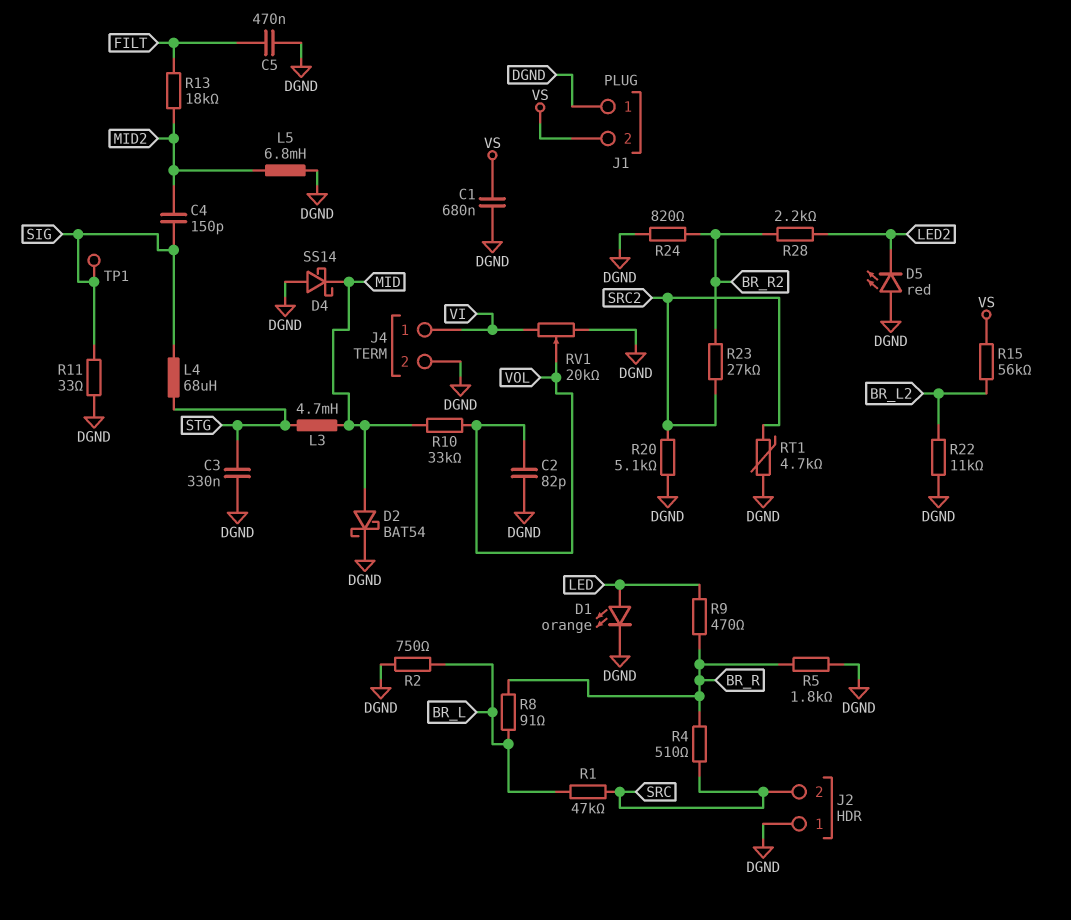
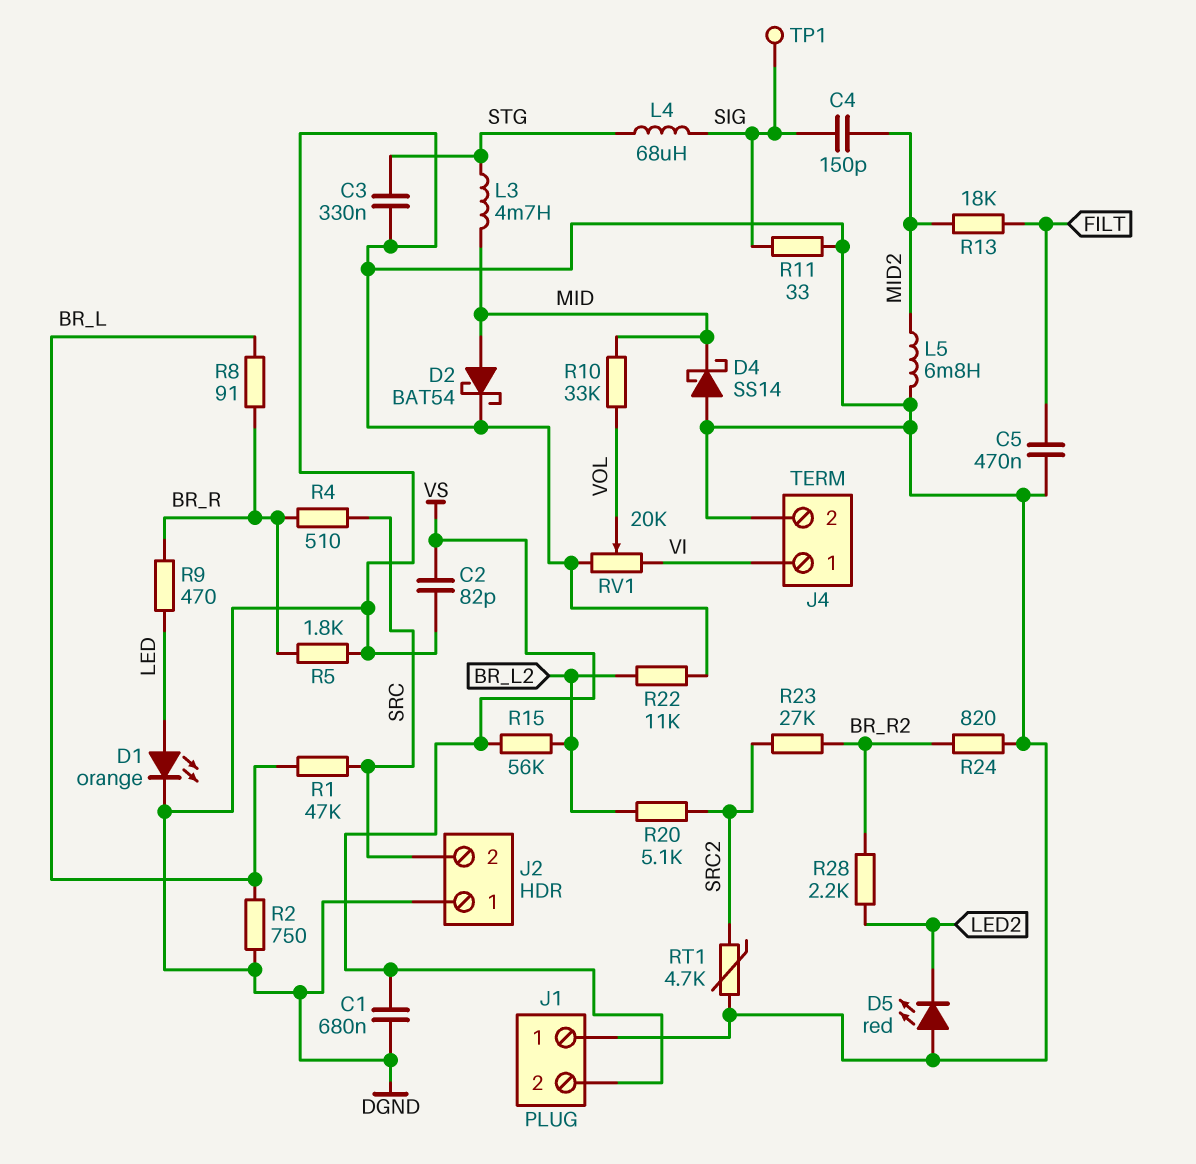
C2: 82pF (DGND, VOL) -> 82pF (DGND, VS)
R20: 5.1k (DGND, SRC2) -> 5.1k (BR_L2, SRC2)

